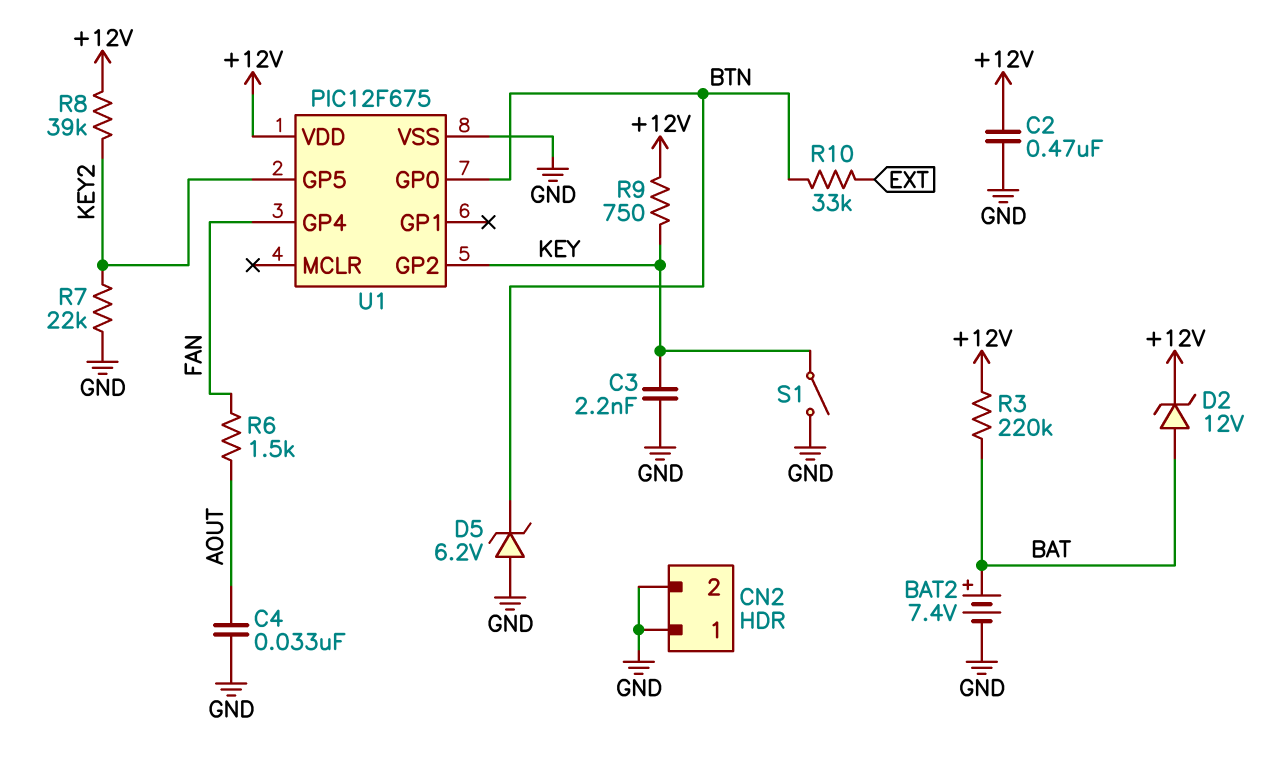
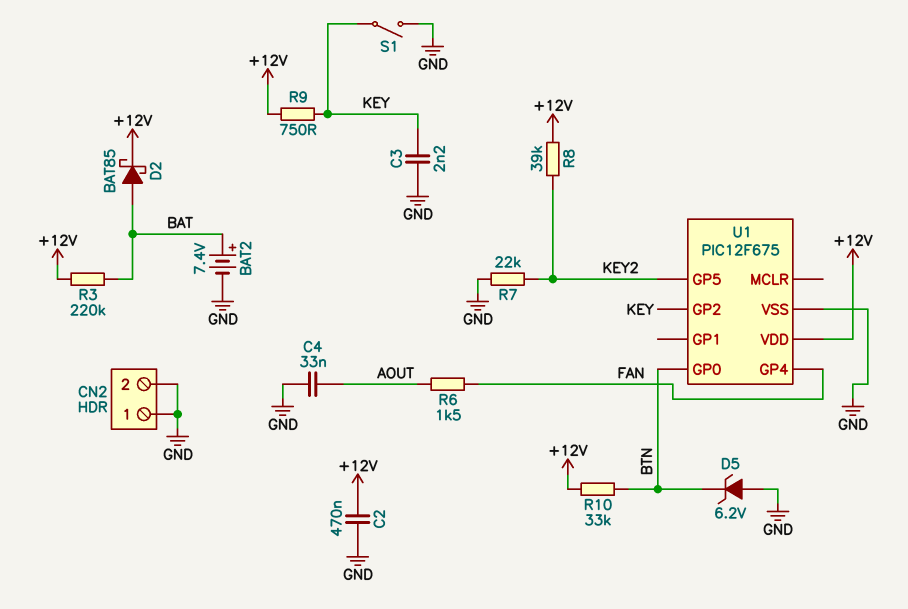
D2: zener 12V (A BAT, K +12V) -> schottky BAT85 (A BAT, K +12V)
R10: 33k (BTN, EXT) -> 33k (+12V, BTN)

